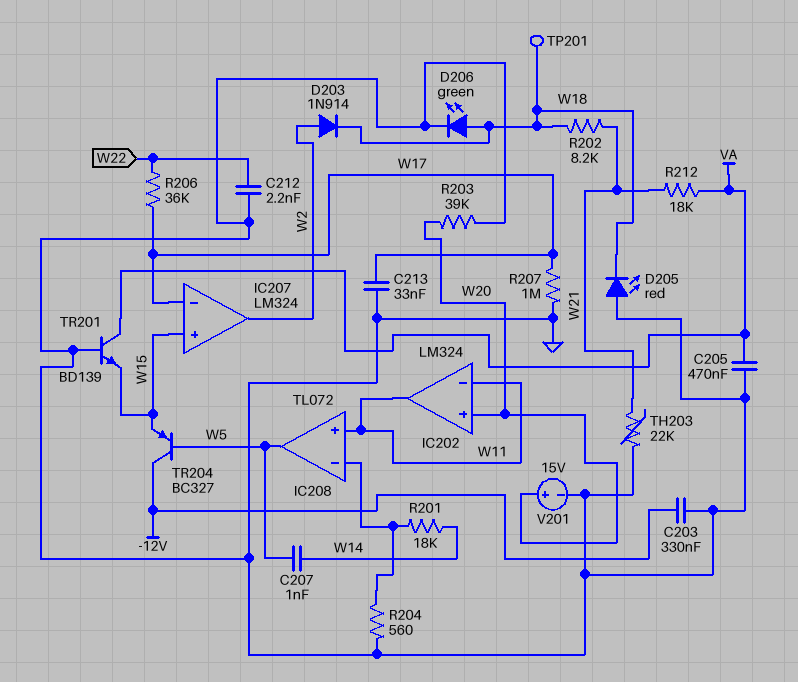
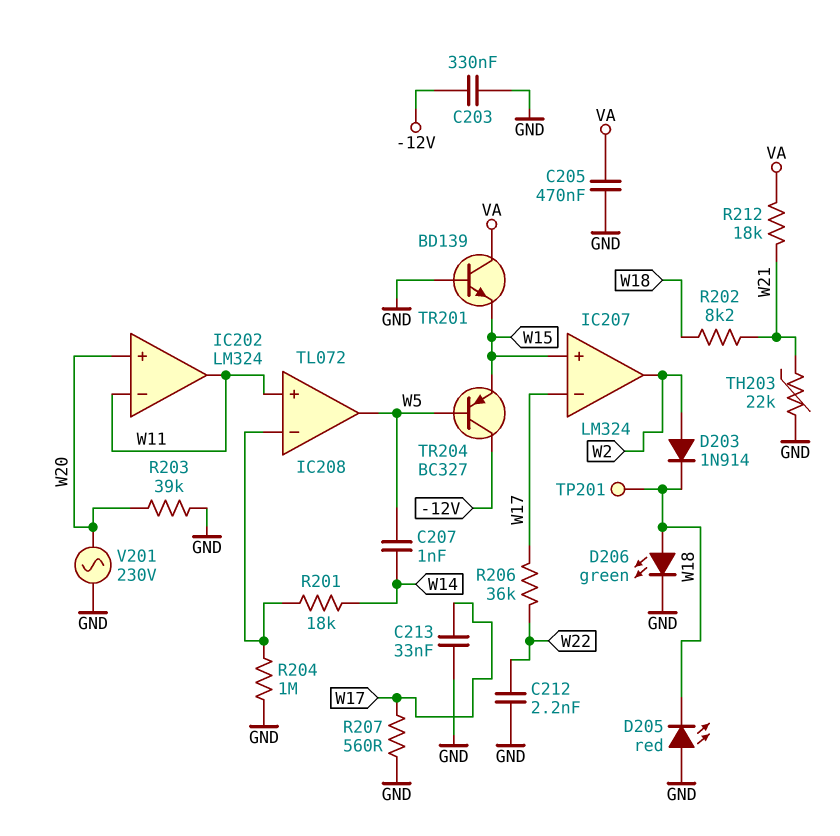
R204: 560 (GND, IC208/in-) -> 1M (GND, IC208/in-)
R207: 1M (GND, W17) -> 560 (GND, W17)
V201: 15V (plus W20, minus GND) -> AC 230V (GND, W20)

